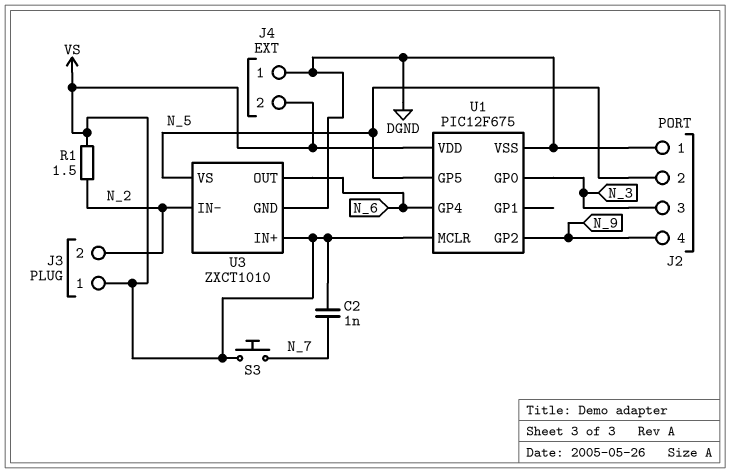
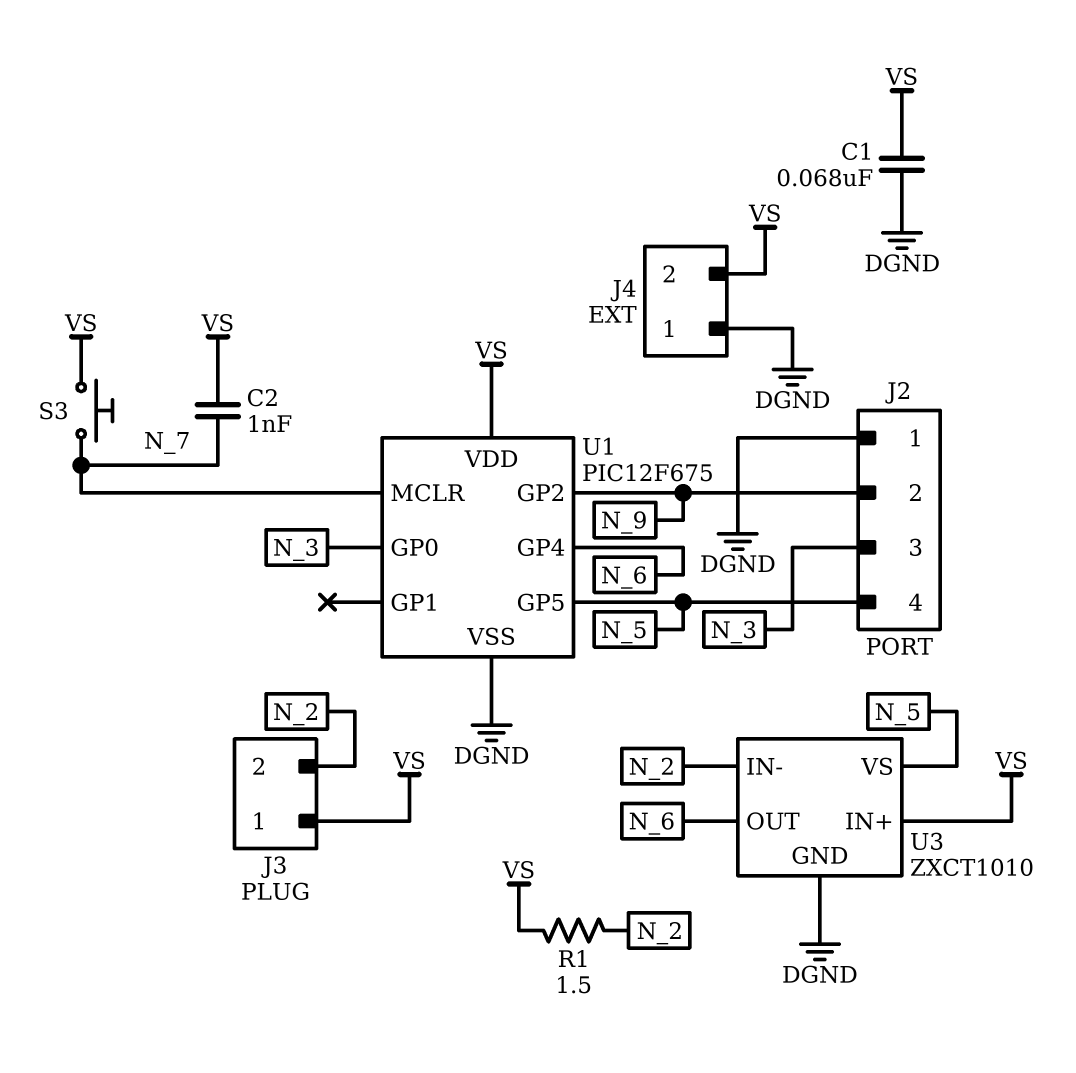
C1: none -> 68nF (DGND, VS)
J2 pin 2: N_5 -> N_9
J2 pin 4: N_9 -> N_5
U1 pin MCLR: VS -> N_7

